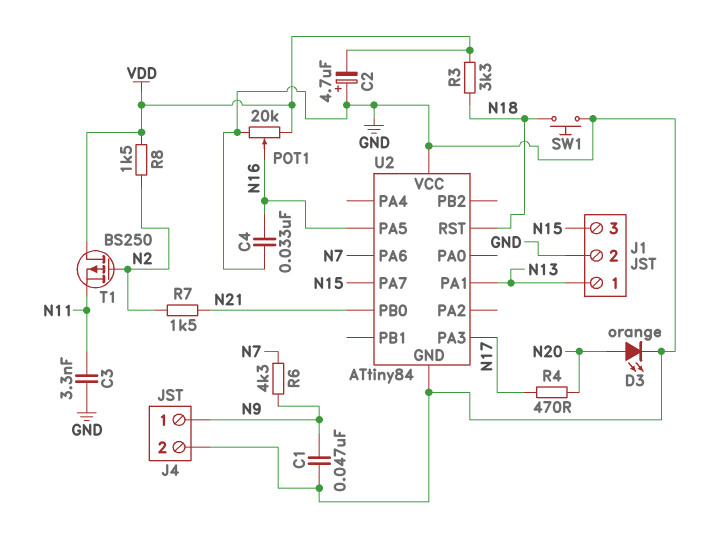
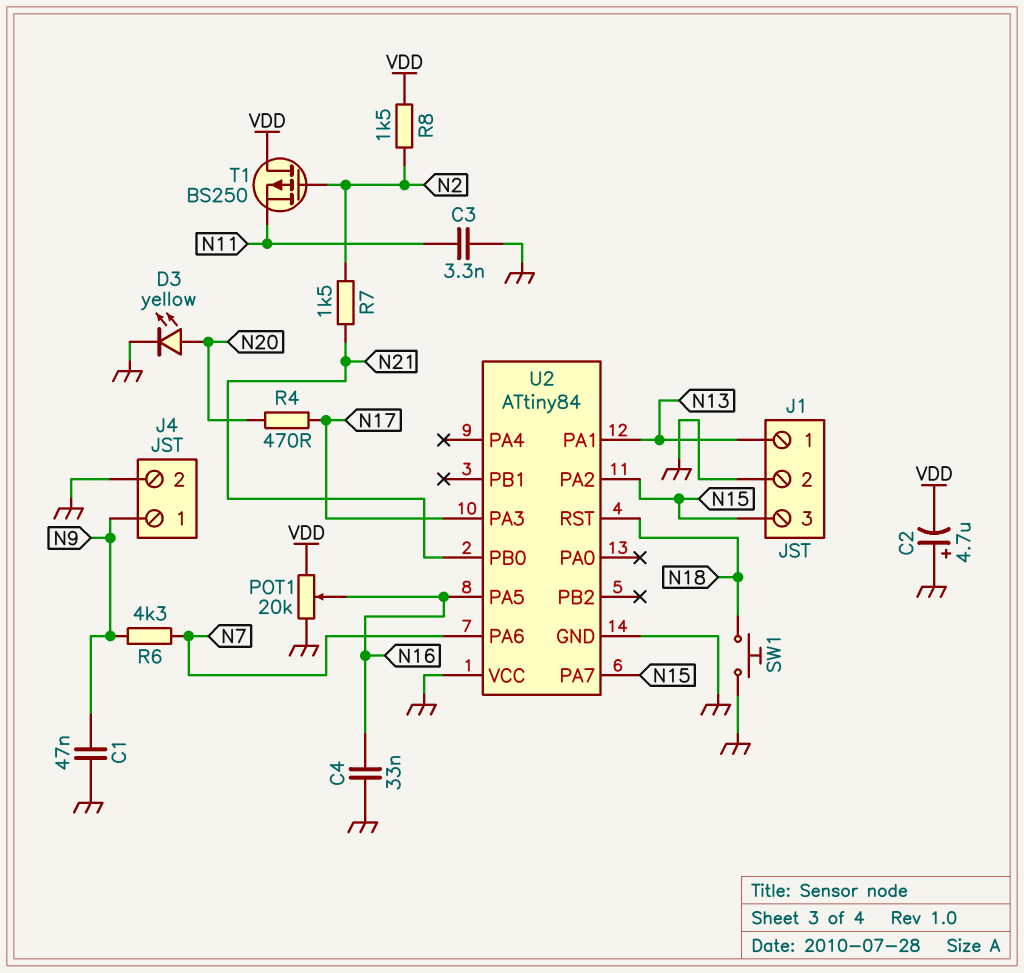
D3: LED orange (A N20, K GND) -> LED yellow (A N20, K GND)
R3: 3.3k (N18, VDD) -> none
U2 pin PA2: none -> N15

